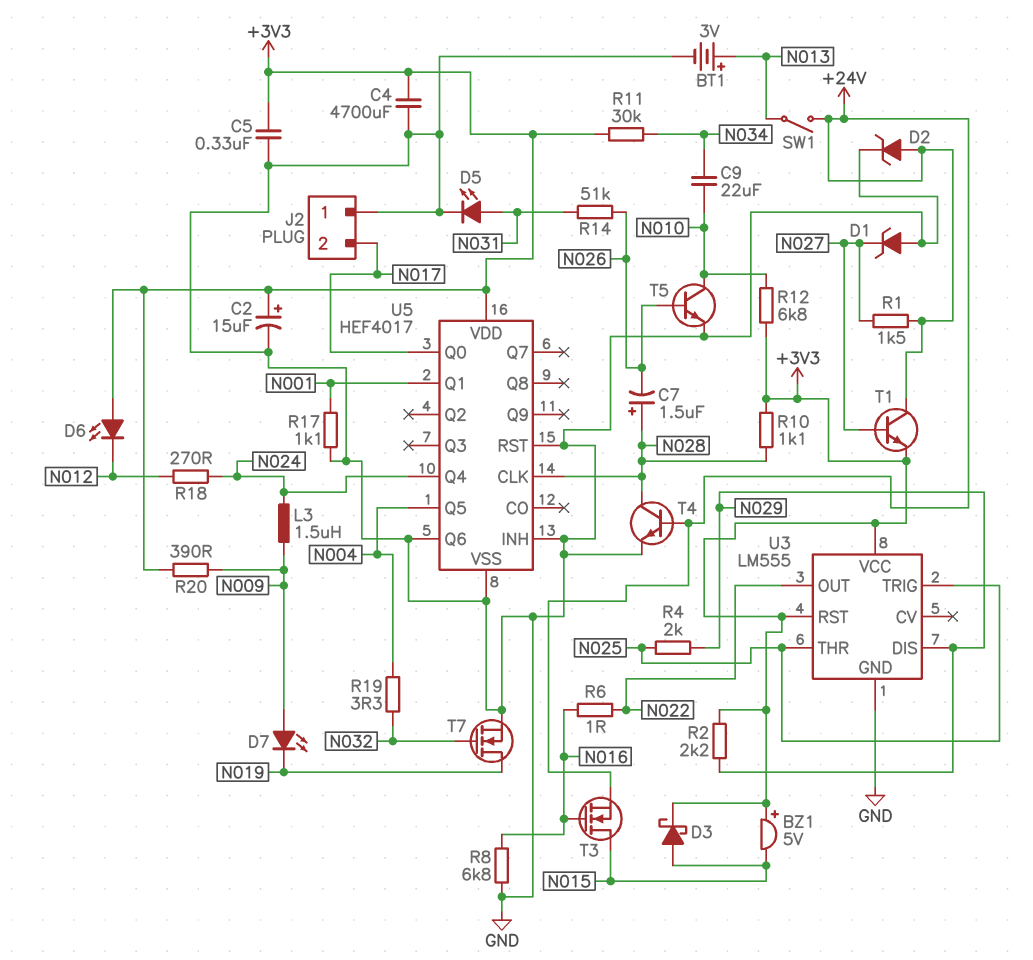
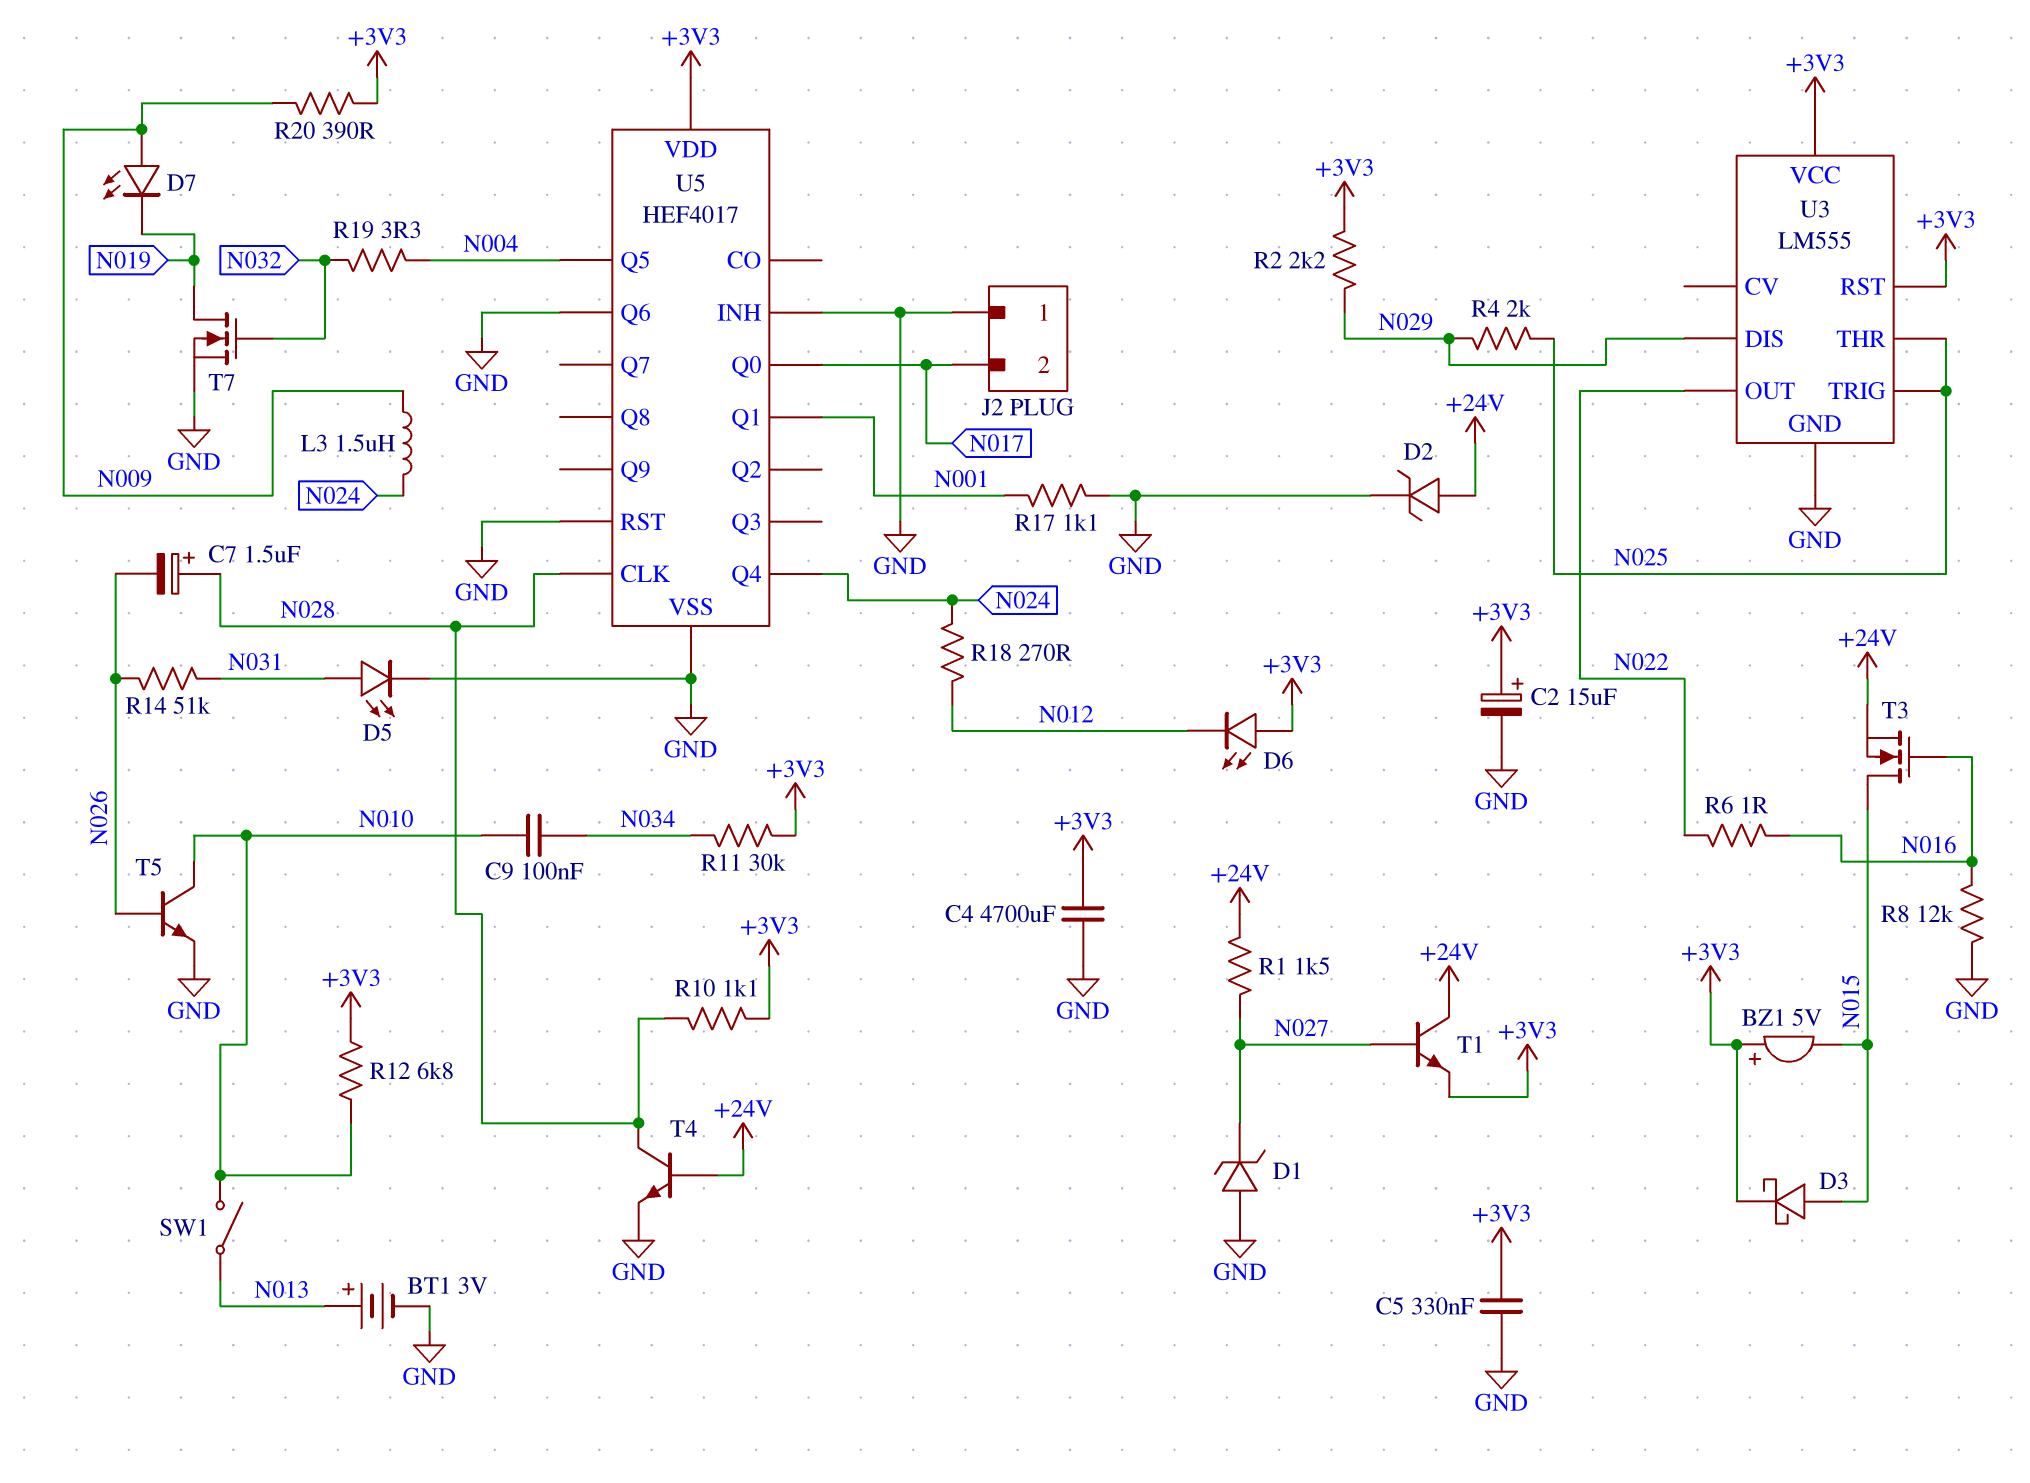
C9: 22uF (N010, N034) -> 100nF (N010, N034)
R8: 6.8k (GND, N016) -> 12k (GND, N016)
SW1: switch (+24V, N013) -> switch (N010, N013)

